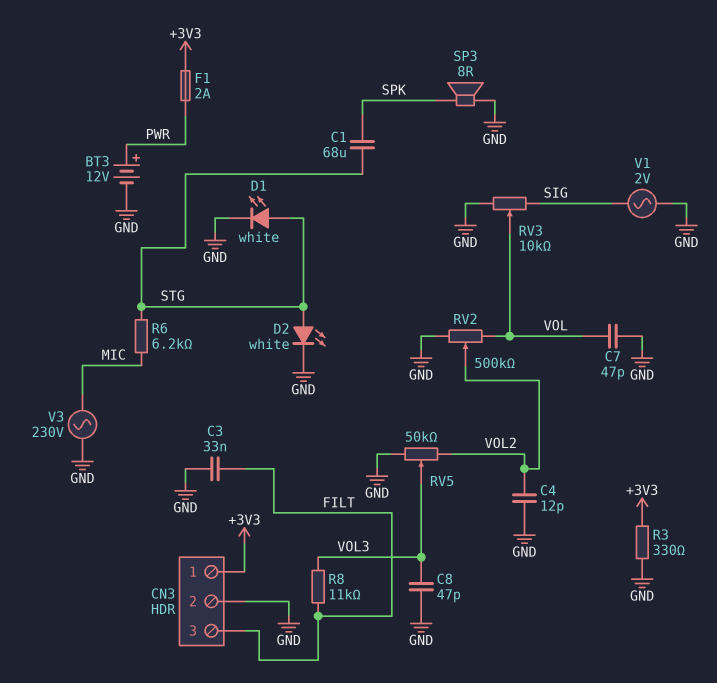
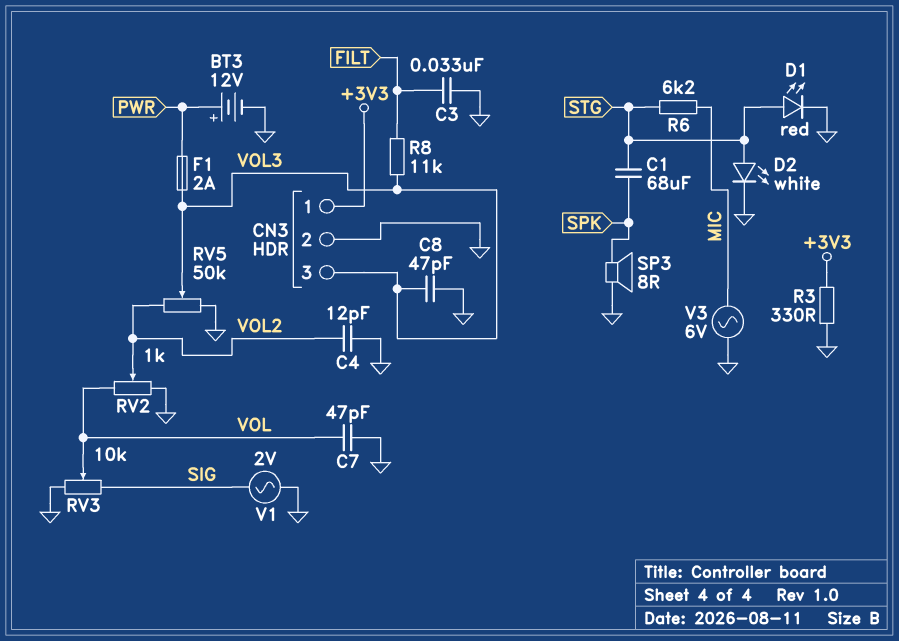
CN3 pin 3: FILT -> VOL3
D1: LED white (A STG, K GND) -> LED red (A STG, K GND)
F1: 2A (+3V3, PWR) -> 2A (PWR, VOL3)
RV2: 500k (GND, VOL, wiper VOL2) -> 1k (GND, VOL, wiper VOL2)
V3: AC 230V (GND, MIC) -> AC 6V (GND, MIC)

